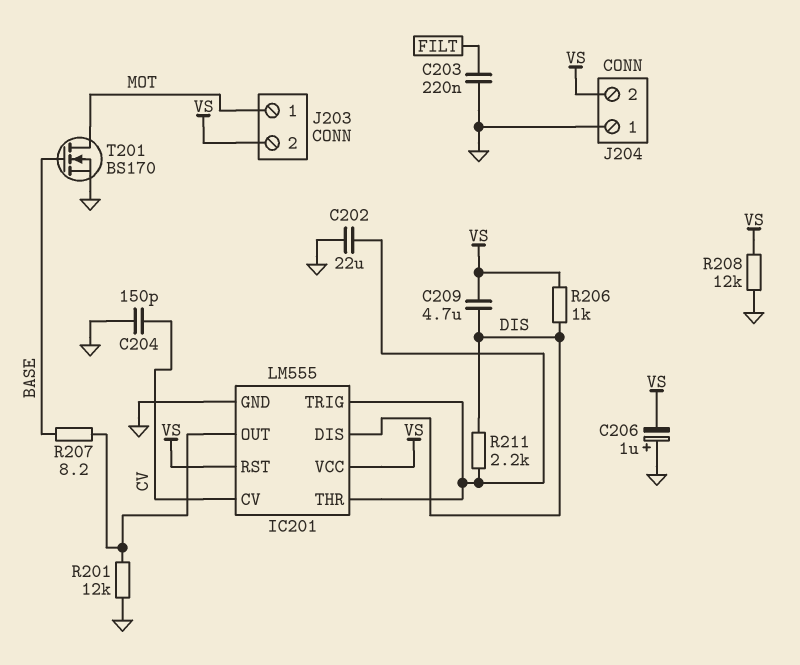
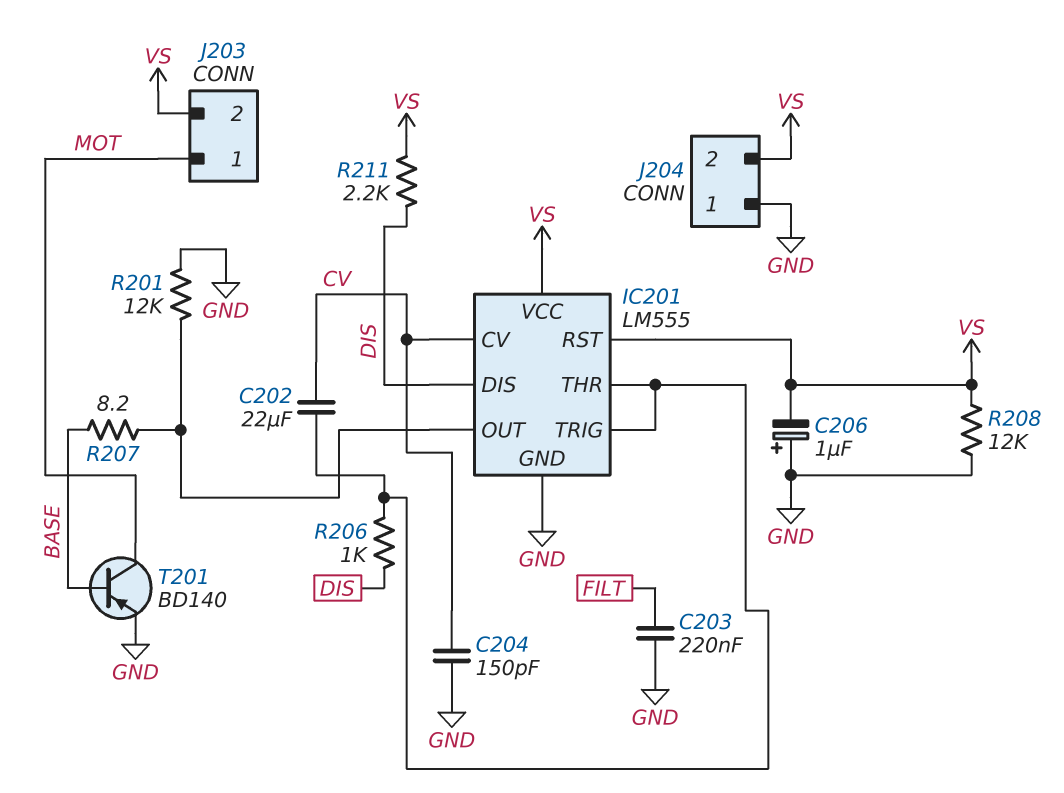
C202: 22uF (GND, IC201/THR) -> 22uF (CV, IC201/THR)
C209: 4.7uF (DIS, VS) -> none
R206: 1k (DIS, VS) -> 1k (DIS, IC201/THR)
R211: 2.2k (DIS, IC201/THR) -> 2.2k (DIS, VS)
T201: NMOS BS170 (G BASE, D MOT, S GND) -> PNP BD140 (B BASE, C MOT, E GND)

